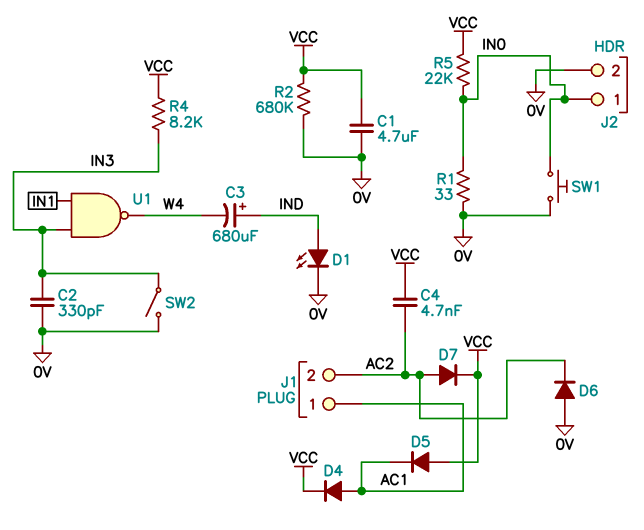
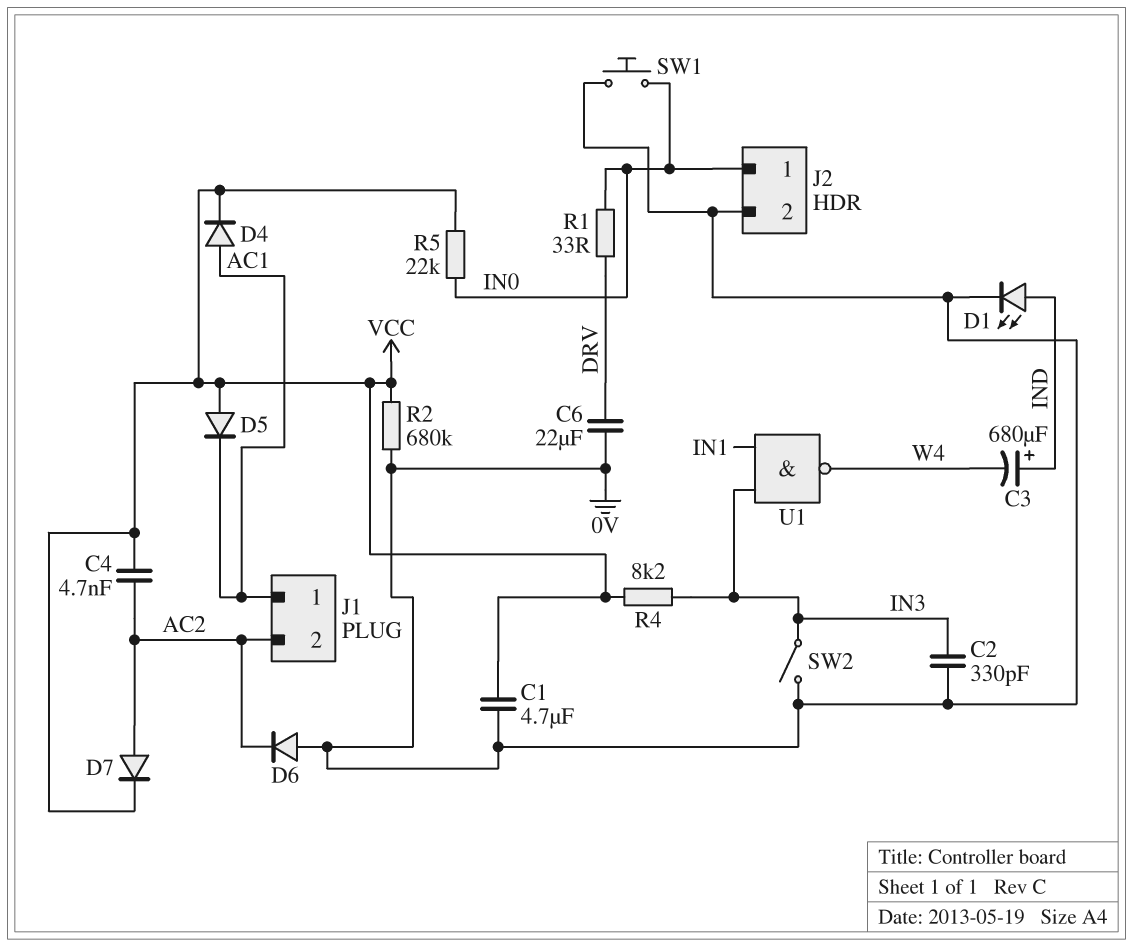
C6: none -> 22uF (0V, DRV)
R1: 33 (0V, IN0) -> 33 (DRV, IN0)

